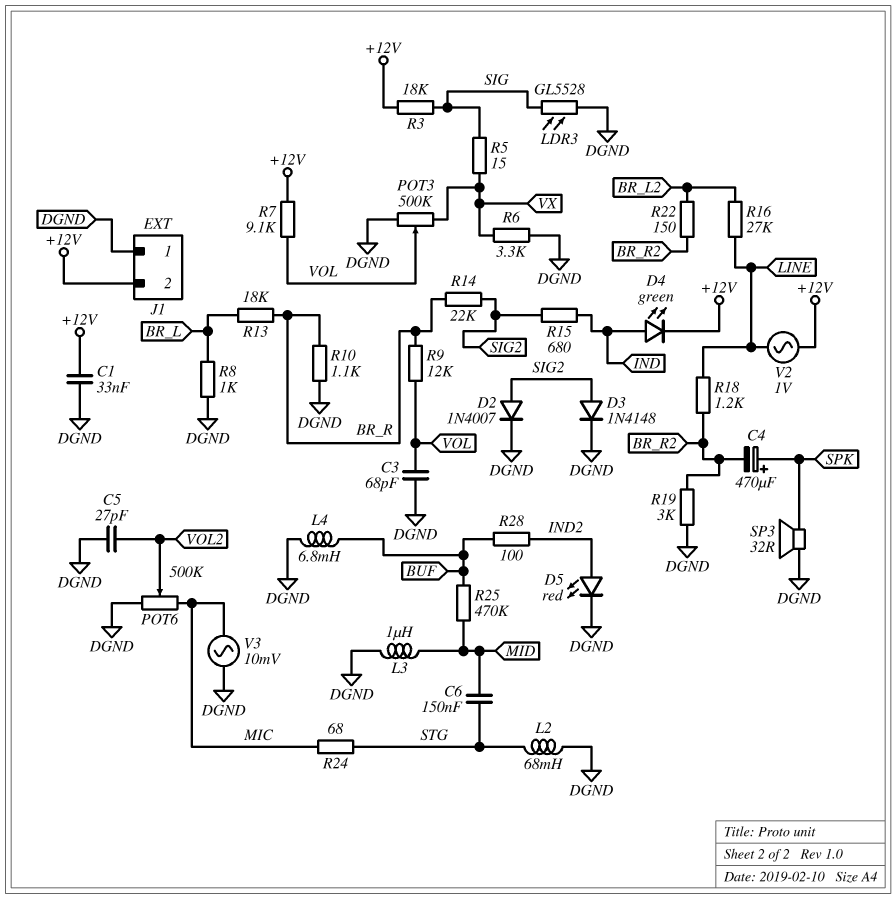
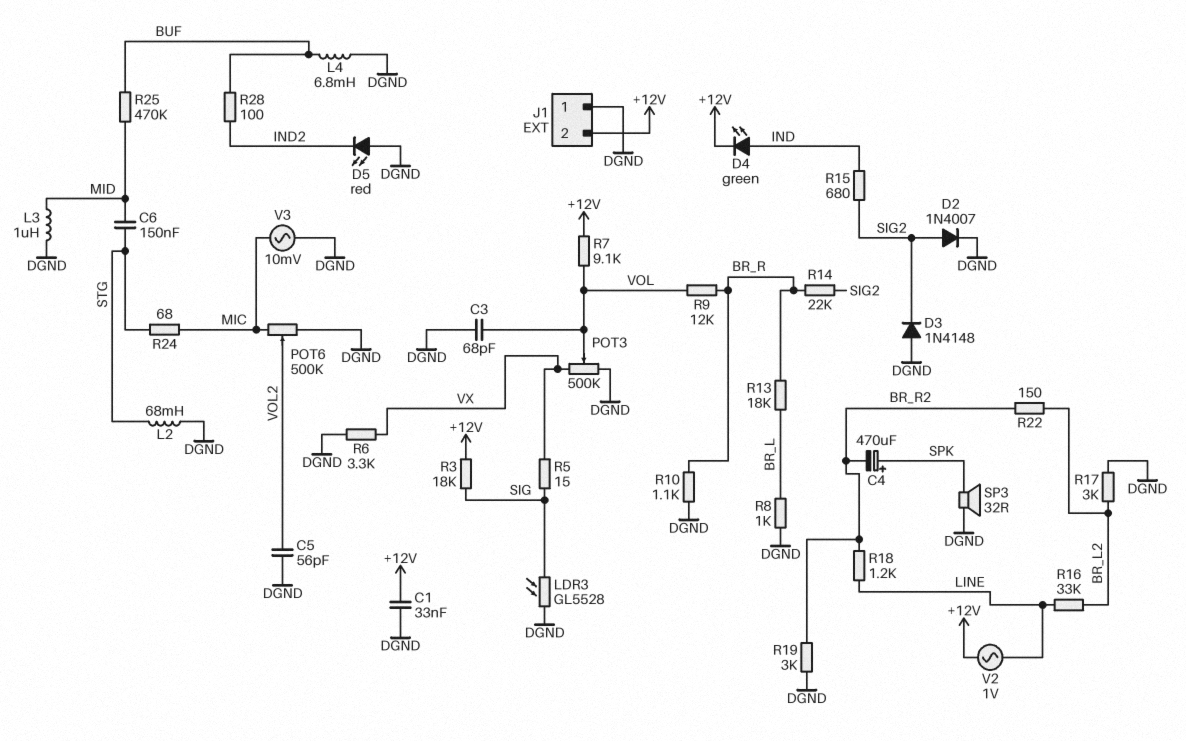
C5: 27pF (DGND, VOL2) -> 56pF (DGND, VOL2)
D3: diode 1N4148 (A SIG2, K DGND) -> diode 1N4148 (A DGND, K SIG2)
D5: LED red (A IND2, K DGND) -> LED red (A DGND, K IND2)
R16: 27k (BR_L2, LINE) -> 33k (BR_L2, LINE)
R17: none -> 3k (BR_L2, DGND)

